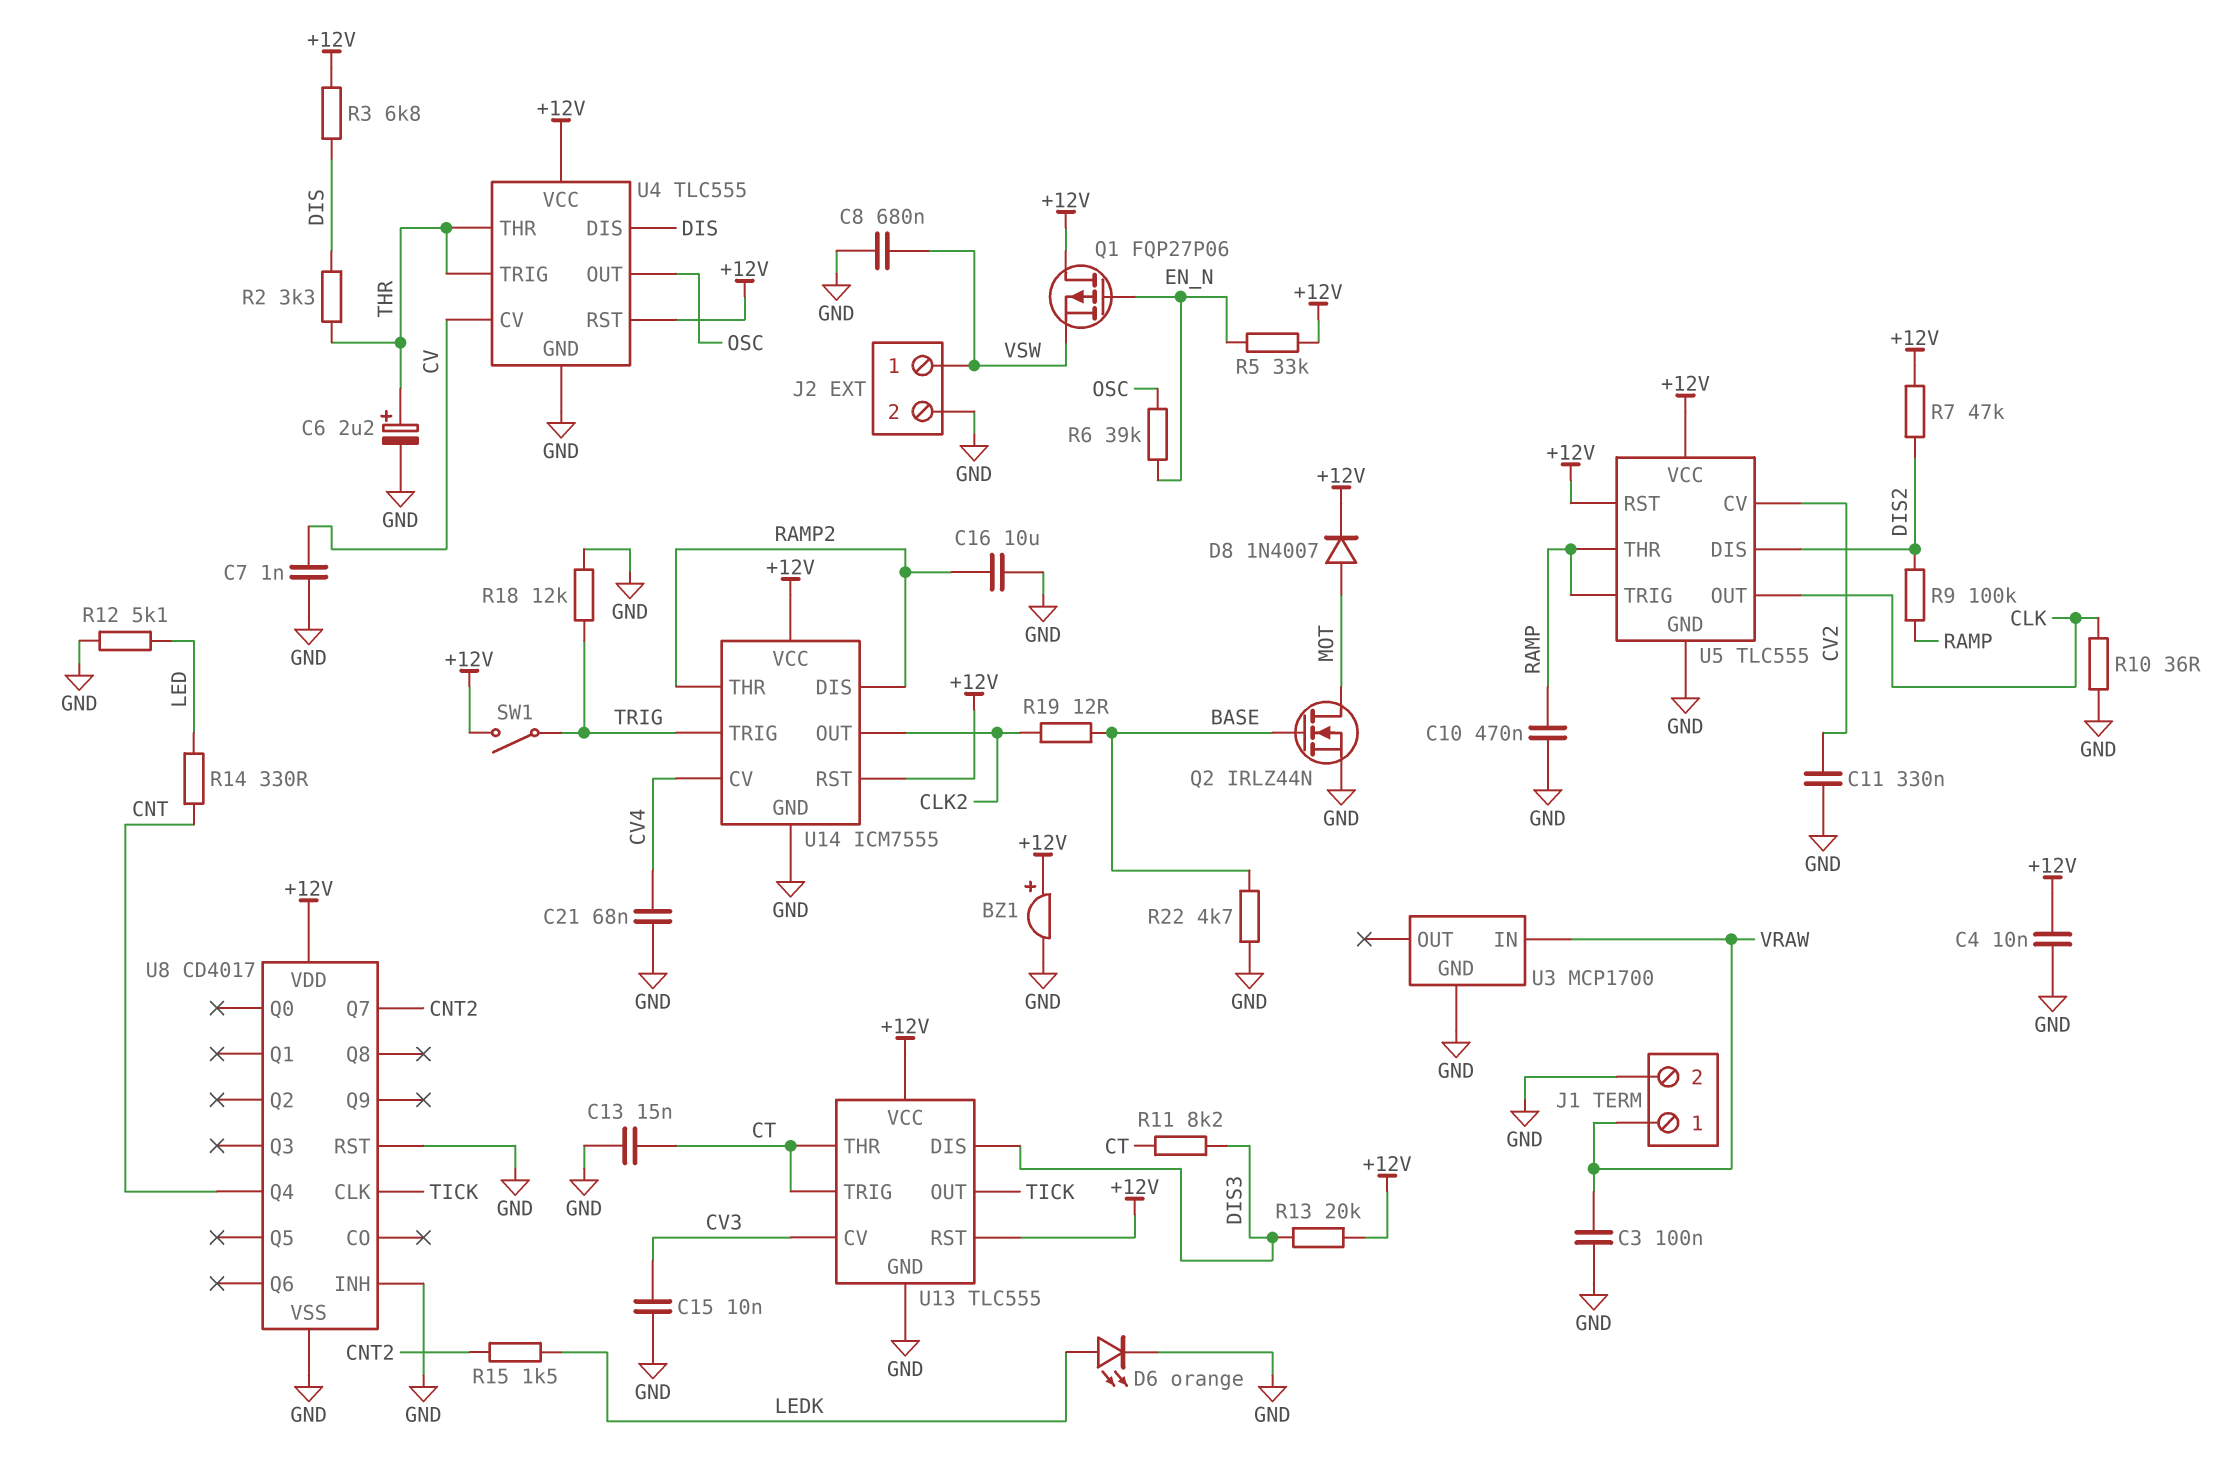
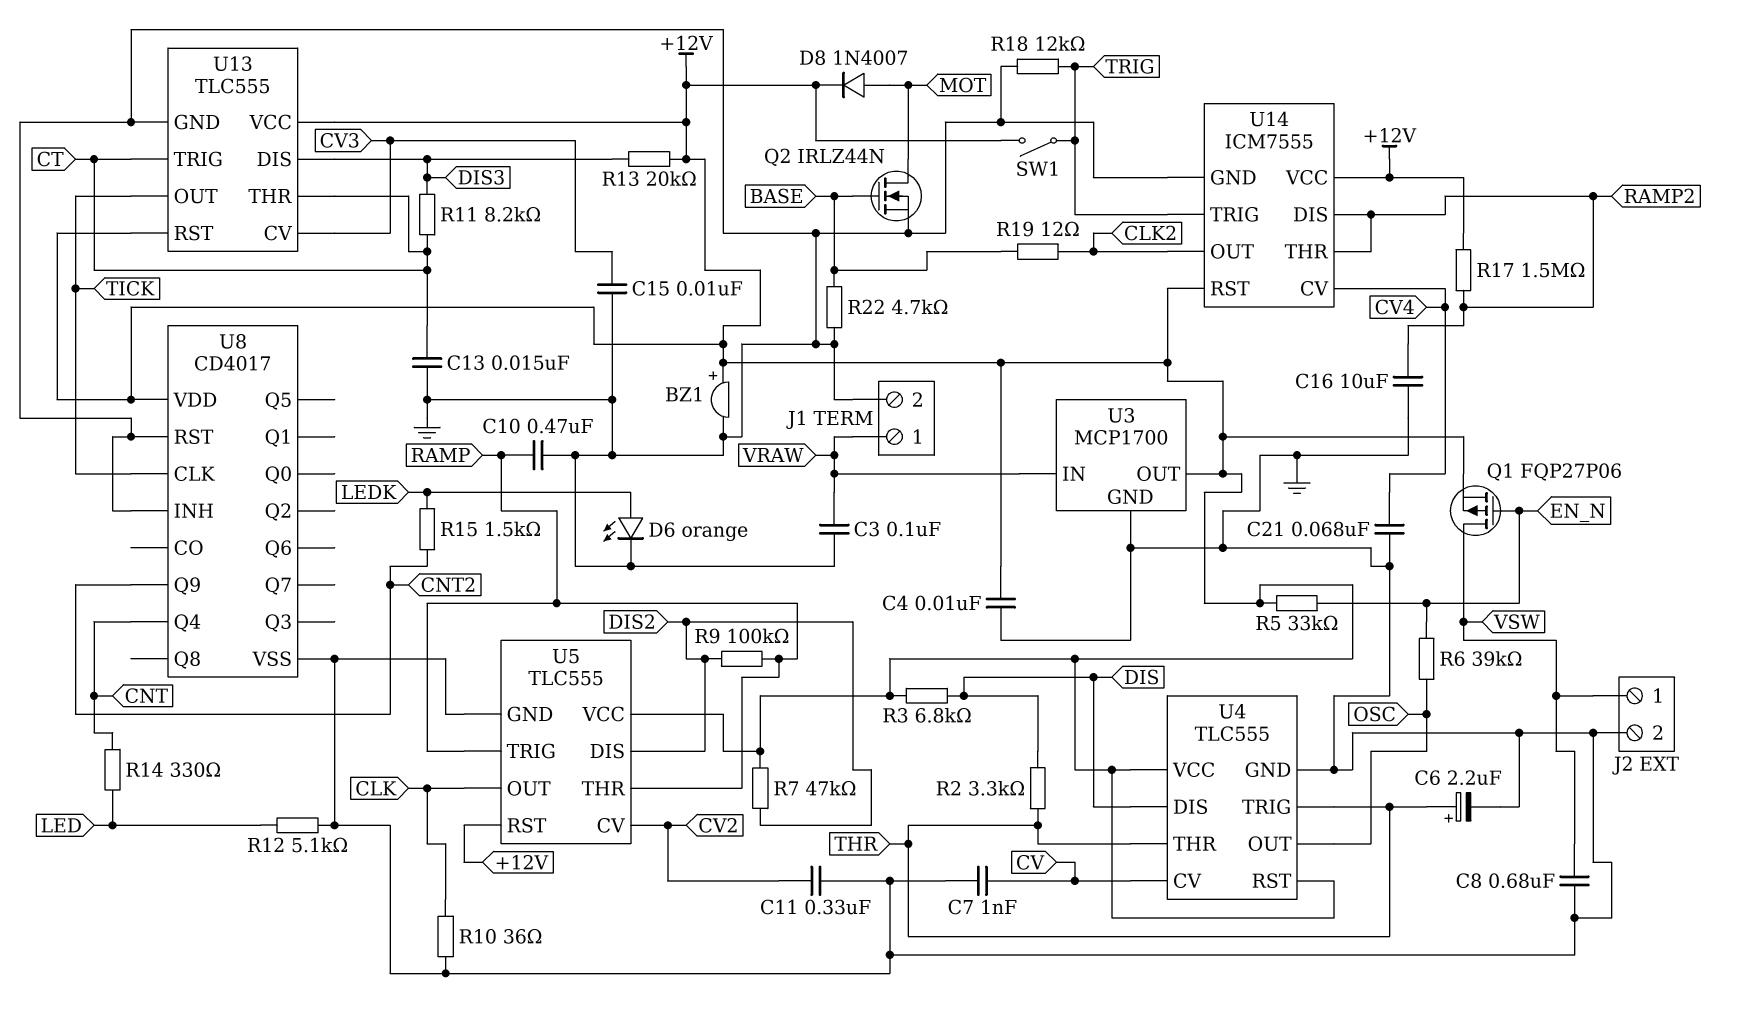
Q1: PMOS FQP27P06 (G EN_N, D +12V, S VSW) -> PMOS FQP27P06 (G EN_N, D VSW, S +12V)
R17: none -> 1.5M (+12V, RAMP2)
U3 pin OUT: none -> +12V
U8 pin Q7: CNT2 -> none
U8 pin Q9: none -> CNT2

